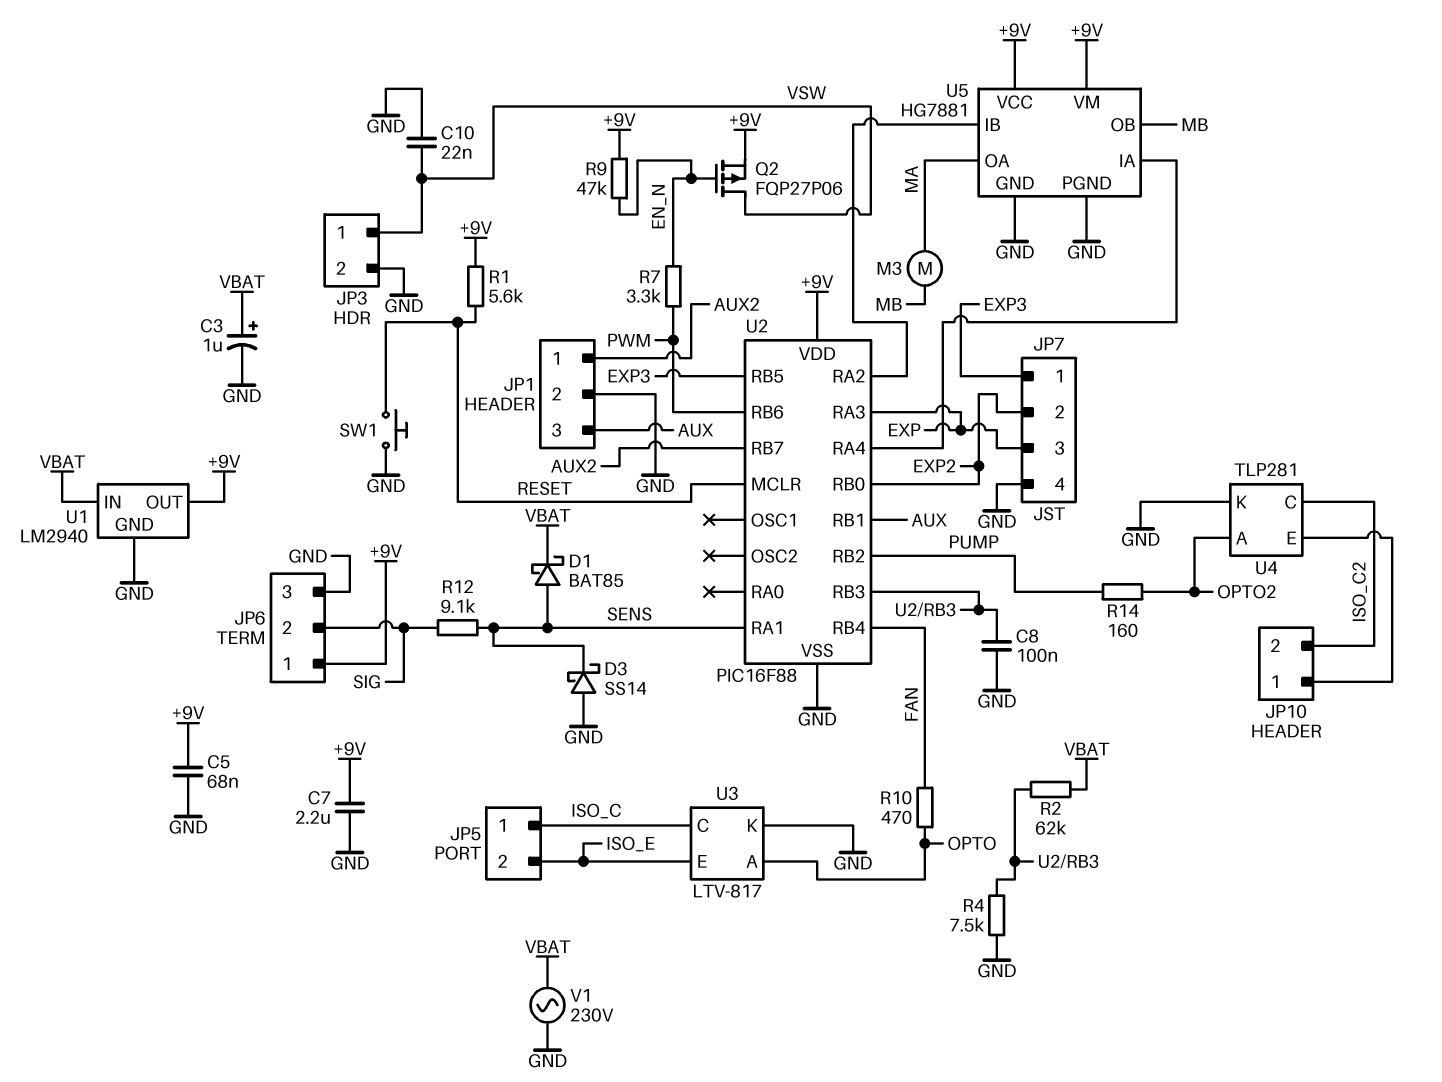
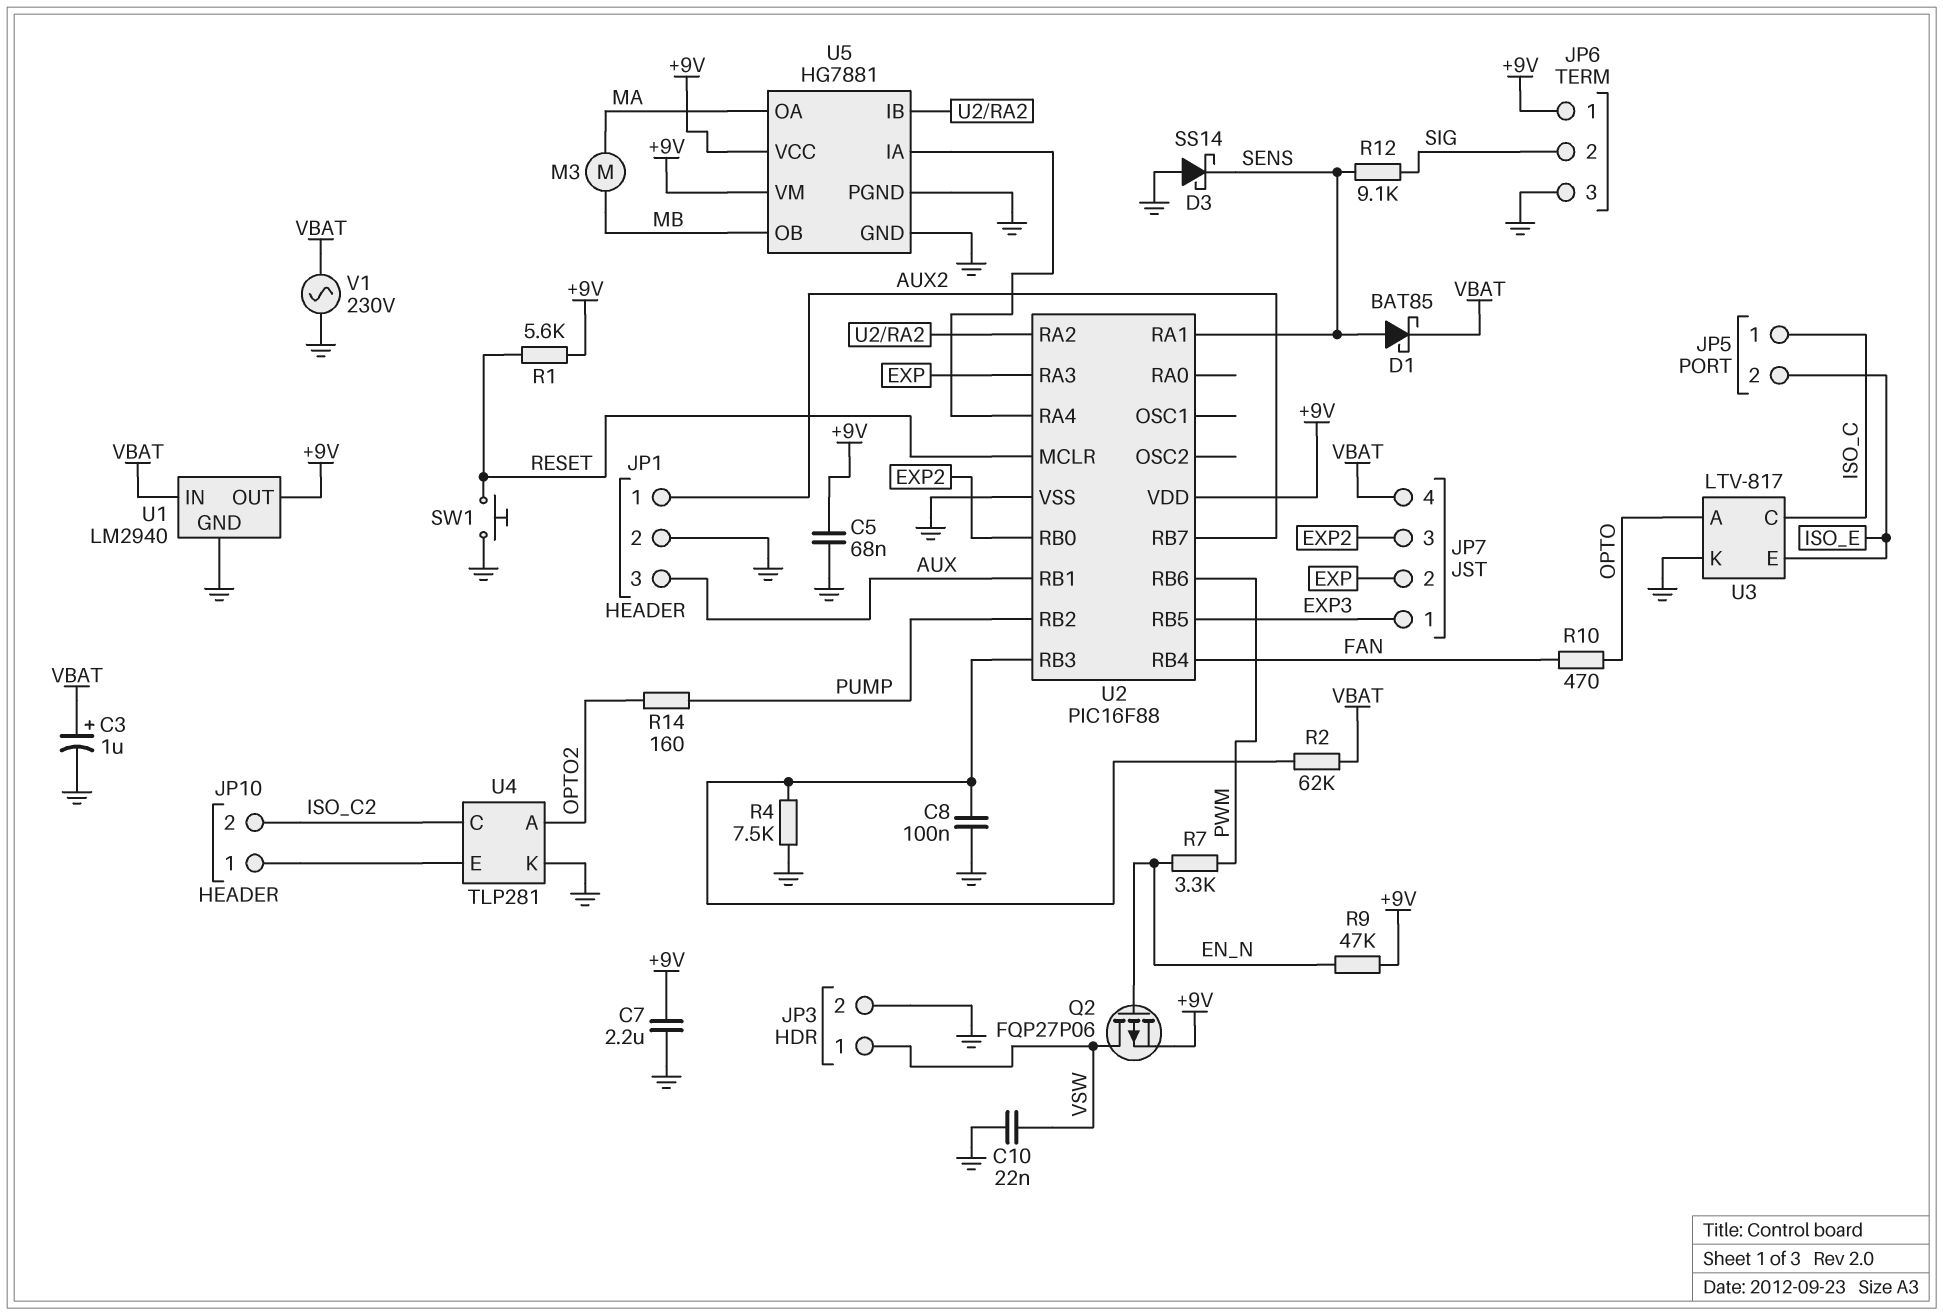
JP7 pin 2: EXP2 -> EXP
JP7 pin 3: EXP -> EXP2
JP7 pin 4: GND -> VBAT

